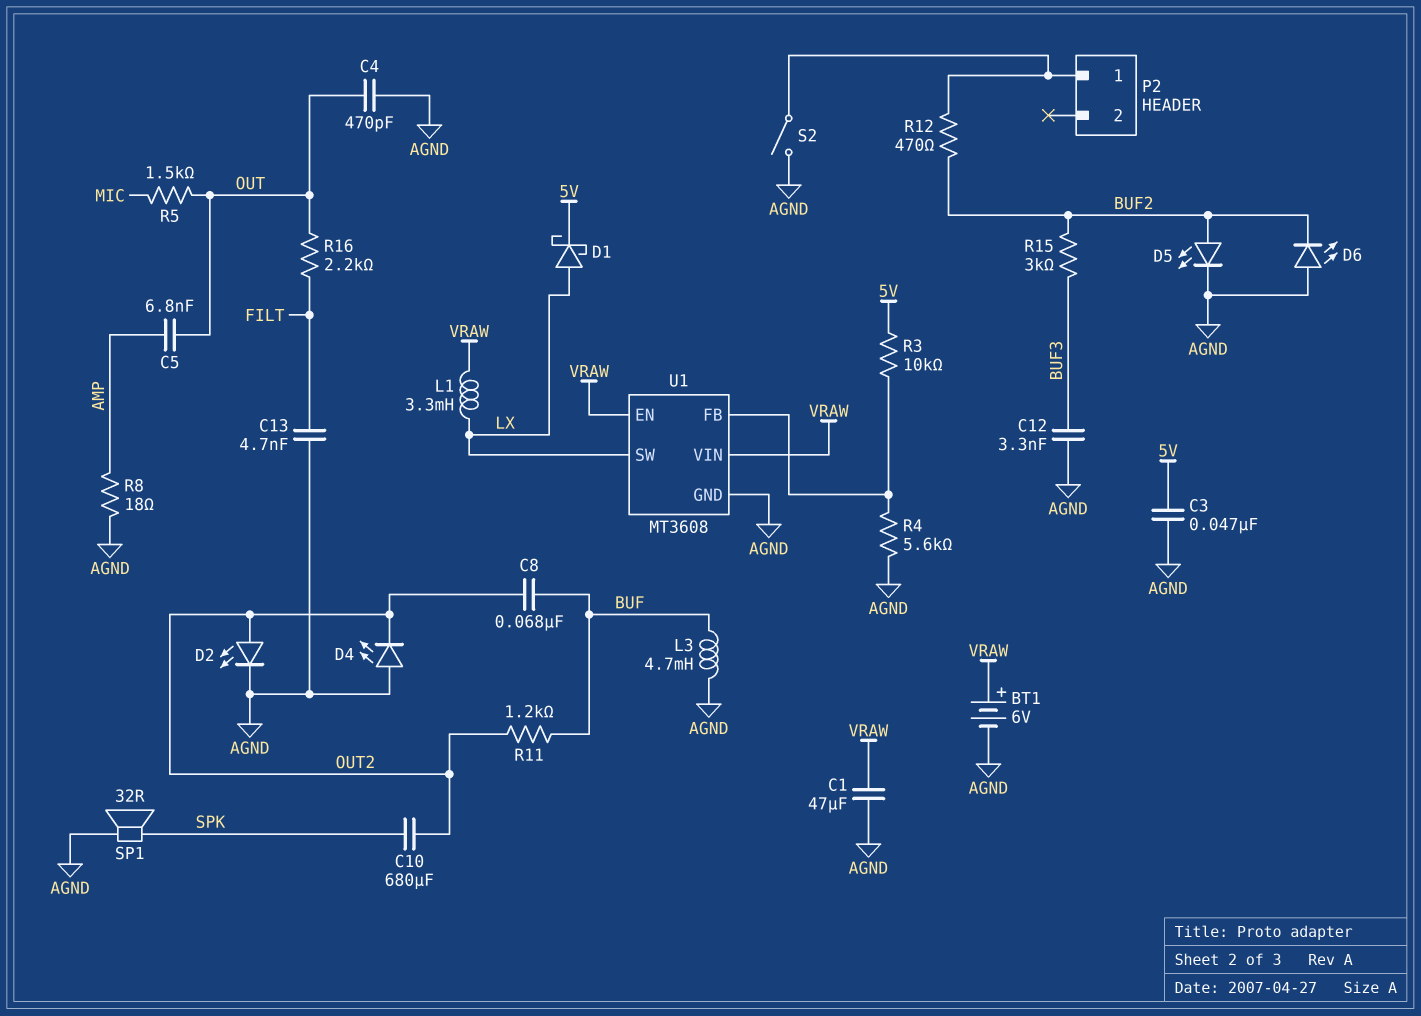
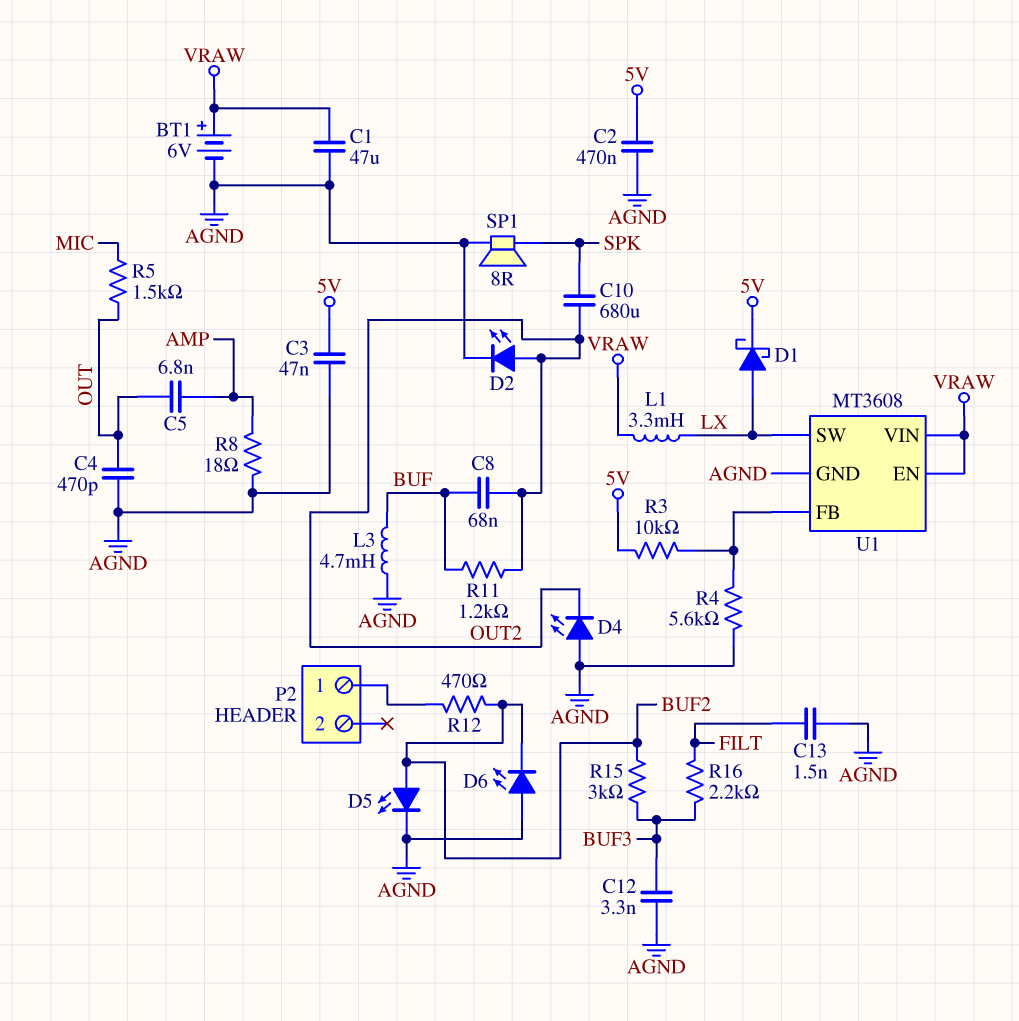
C2: none -> 470nF (5V, AGND)
C13: 4.7nF (AGND, FILT) -> 1.5nF (AGND, FILT)
R16: 2.2k (FILT, OUT) -> 2.2k (BUF3, FILT)
S2: switch (AGND, P2/1) -> none
SP1: speaker 32R (AGND, SPK) -> speaker 8R (AGND, SPK)

